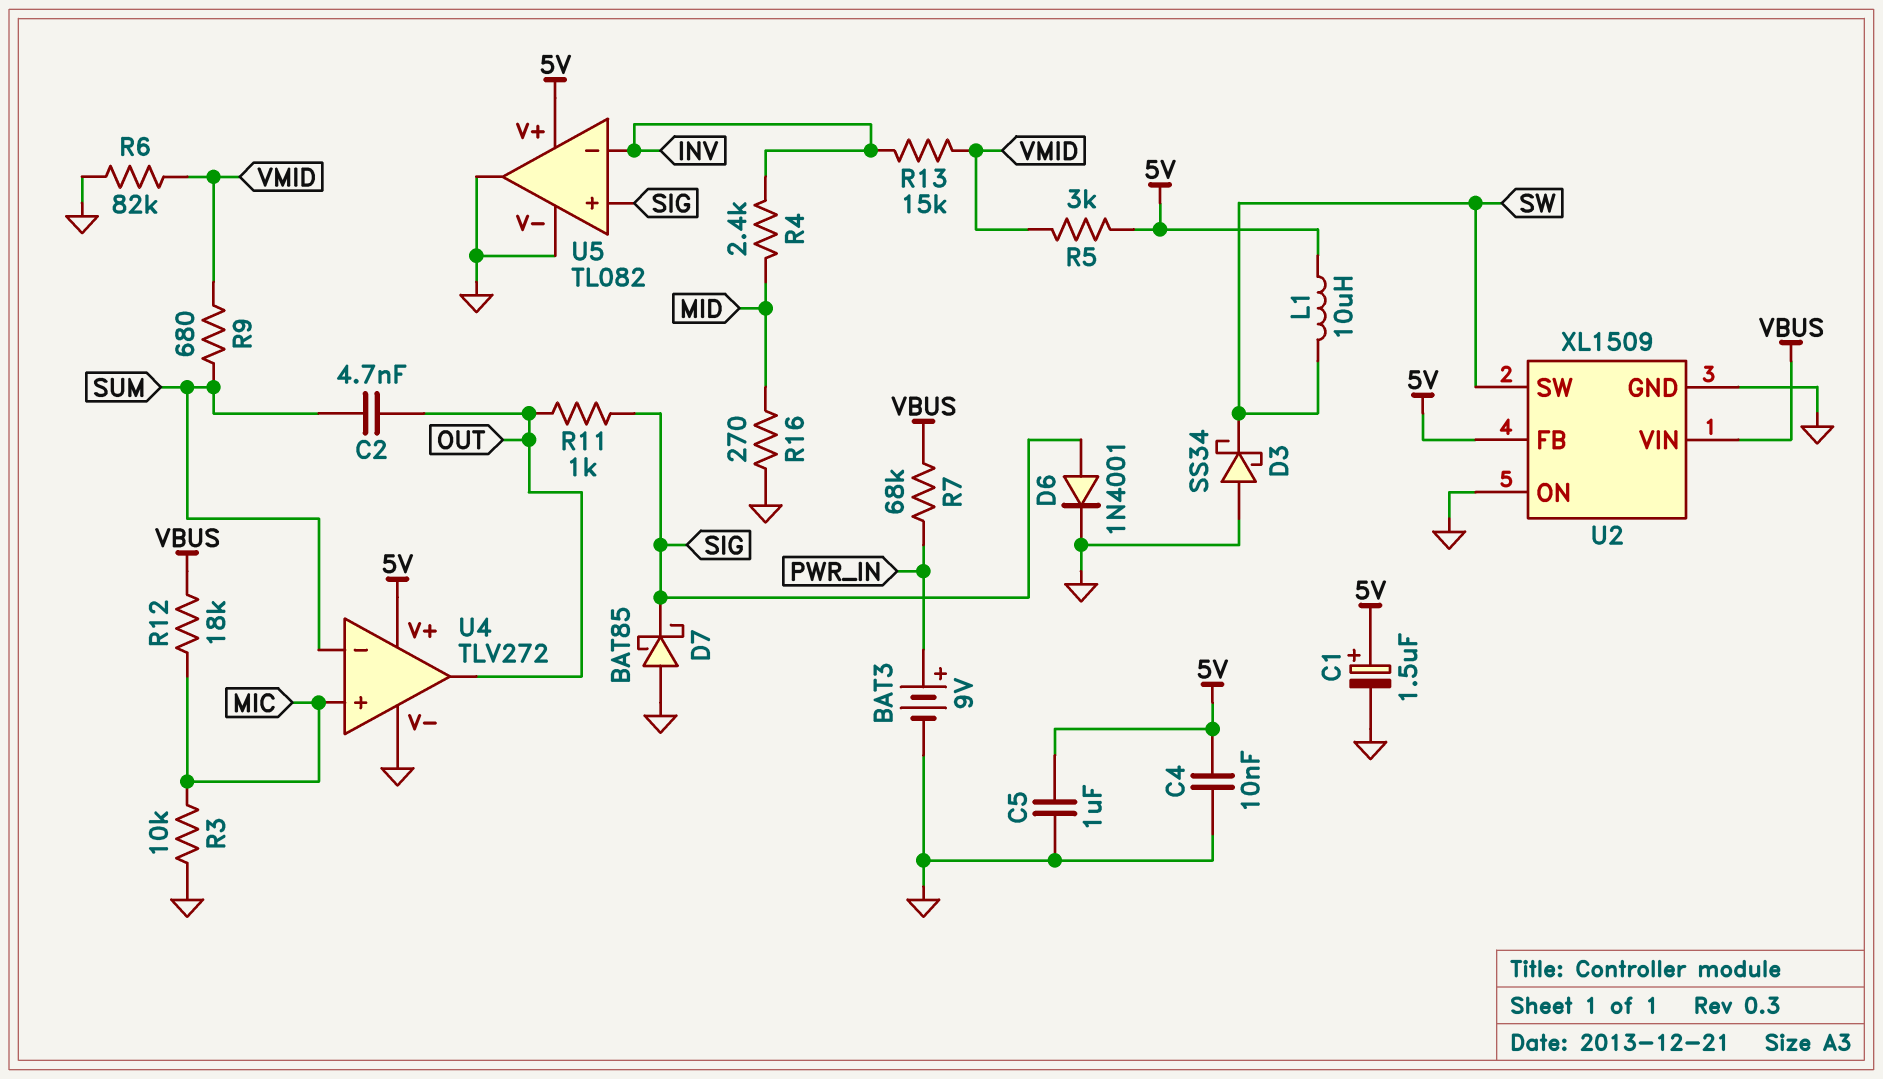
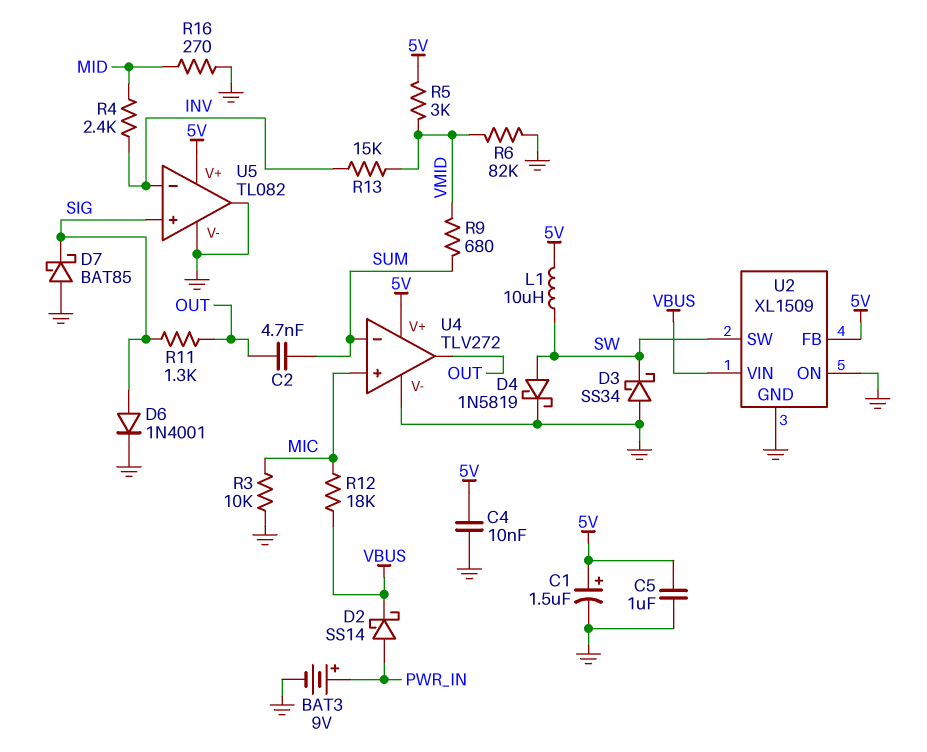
D2: none -> schottky SS14 (A PWR_IN, K VBUS)
D4: none -> schottky 1N5819 (A SW, K GND)
R7: 68k (PWR_IN, VBUS) -> none
R11: 1k (OUT, SIG) -> 1.3k (OUT, SIG)

